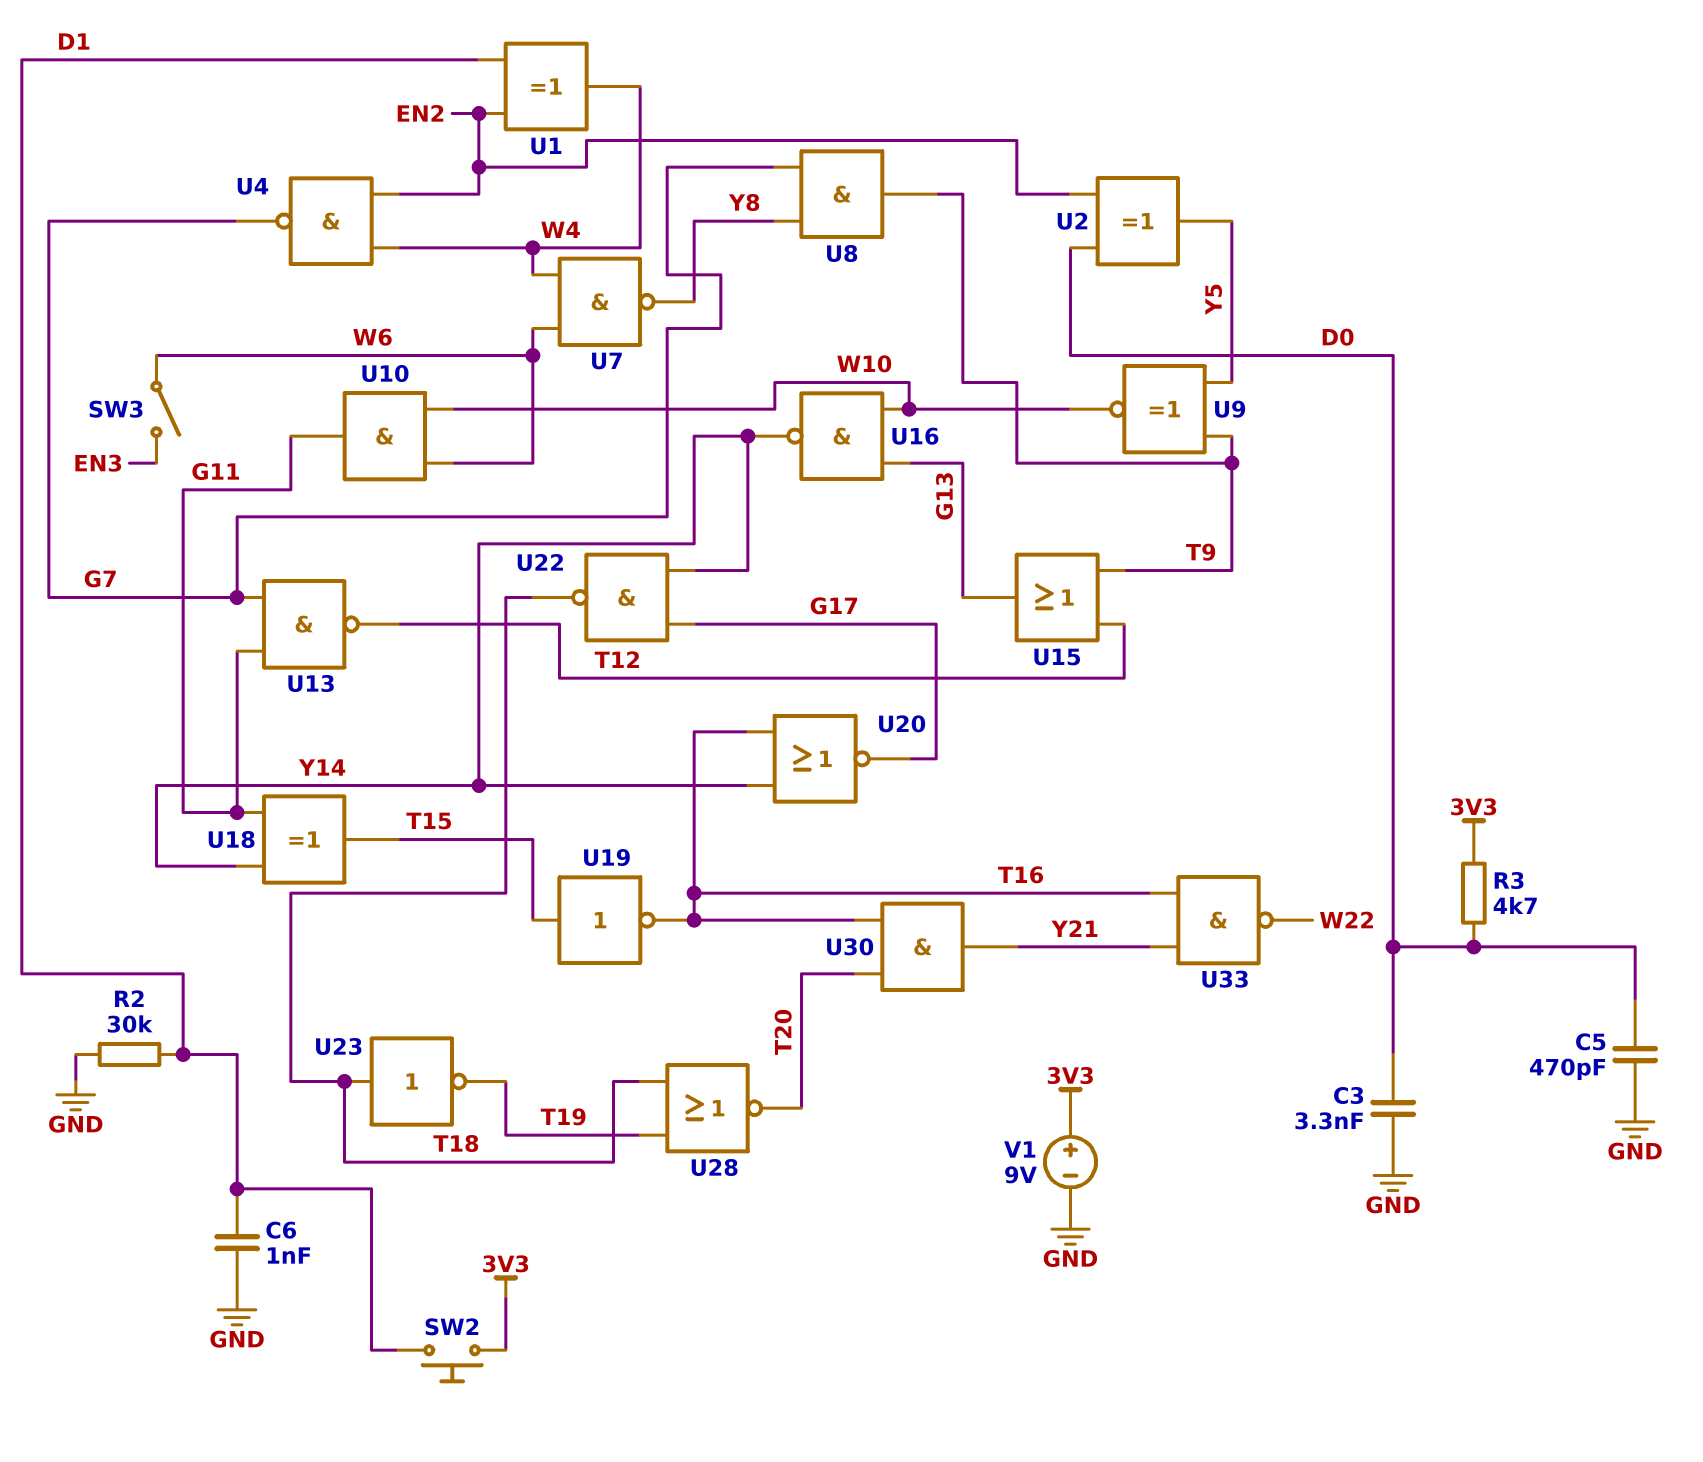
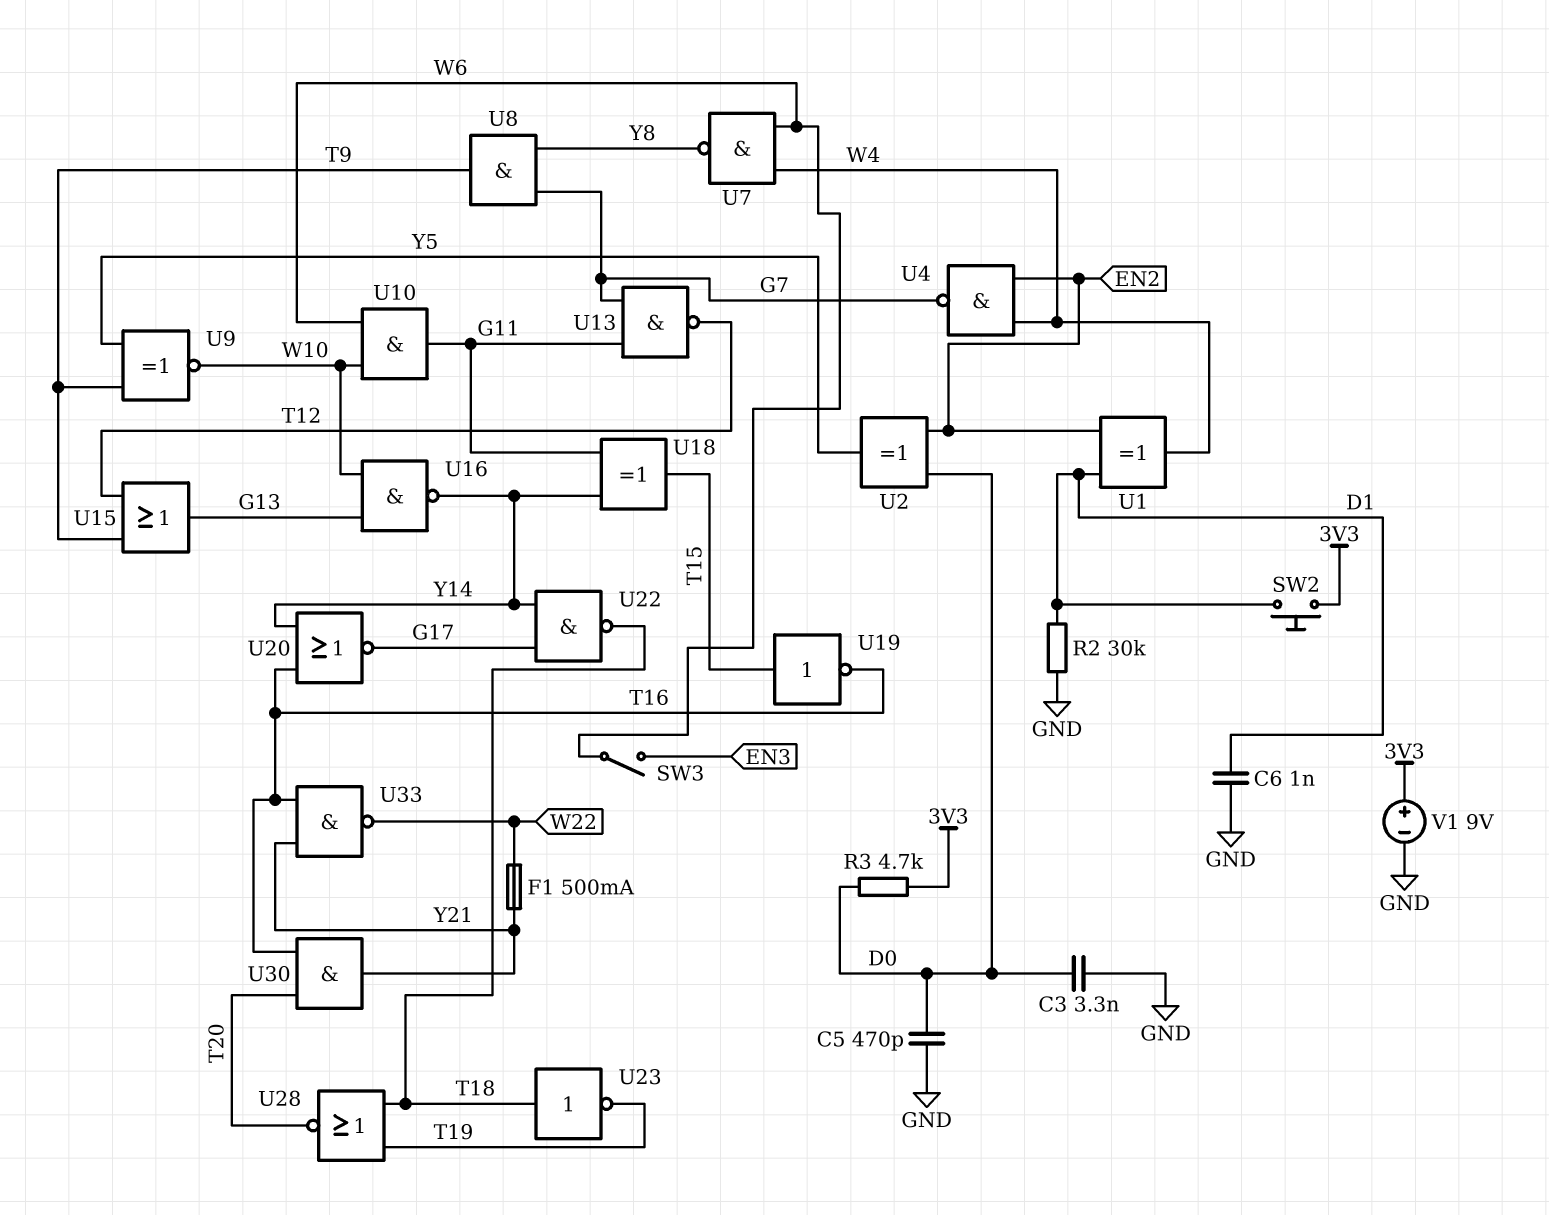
F1: none -> 500mA (W22, Y21)

